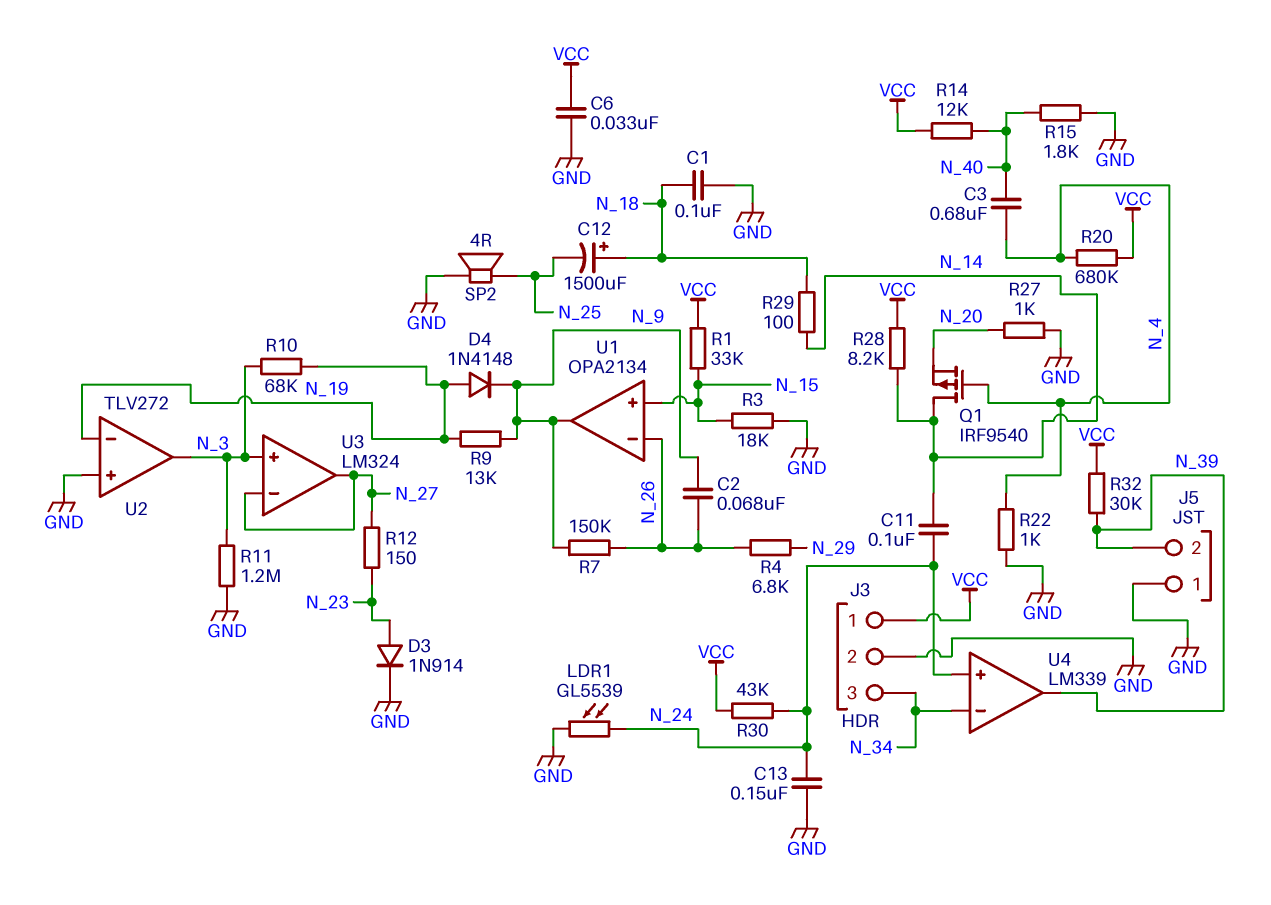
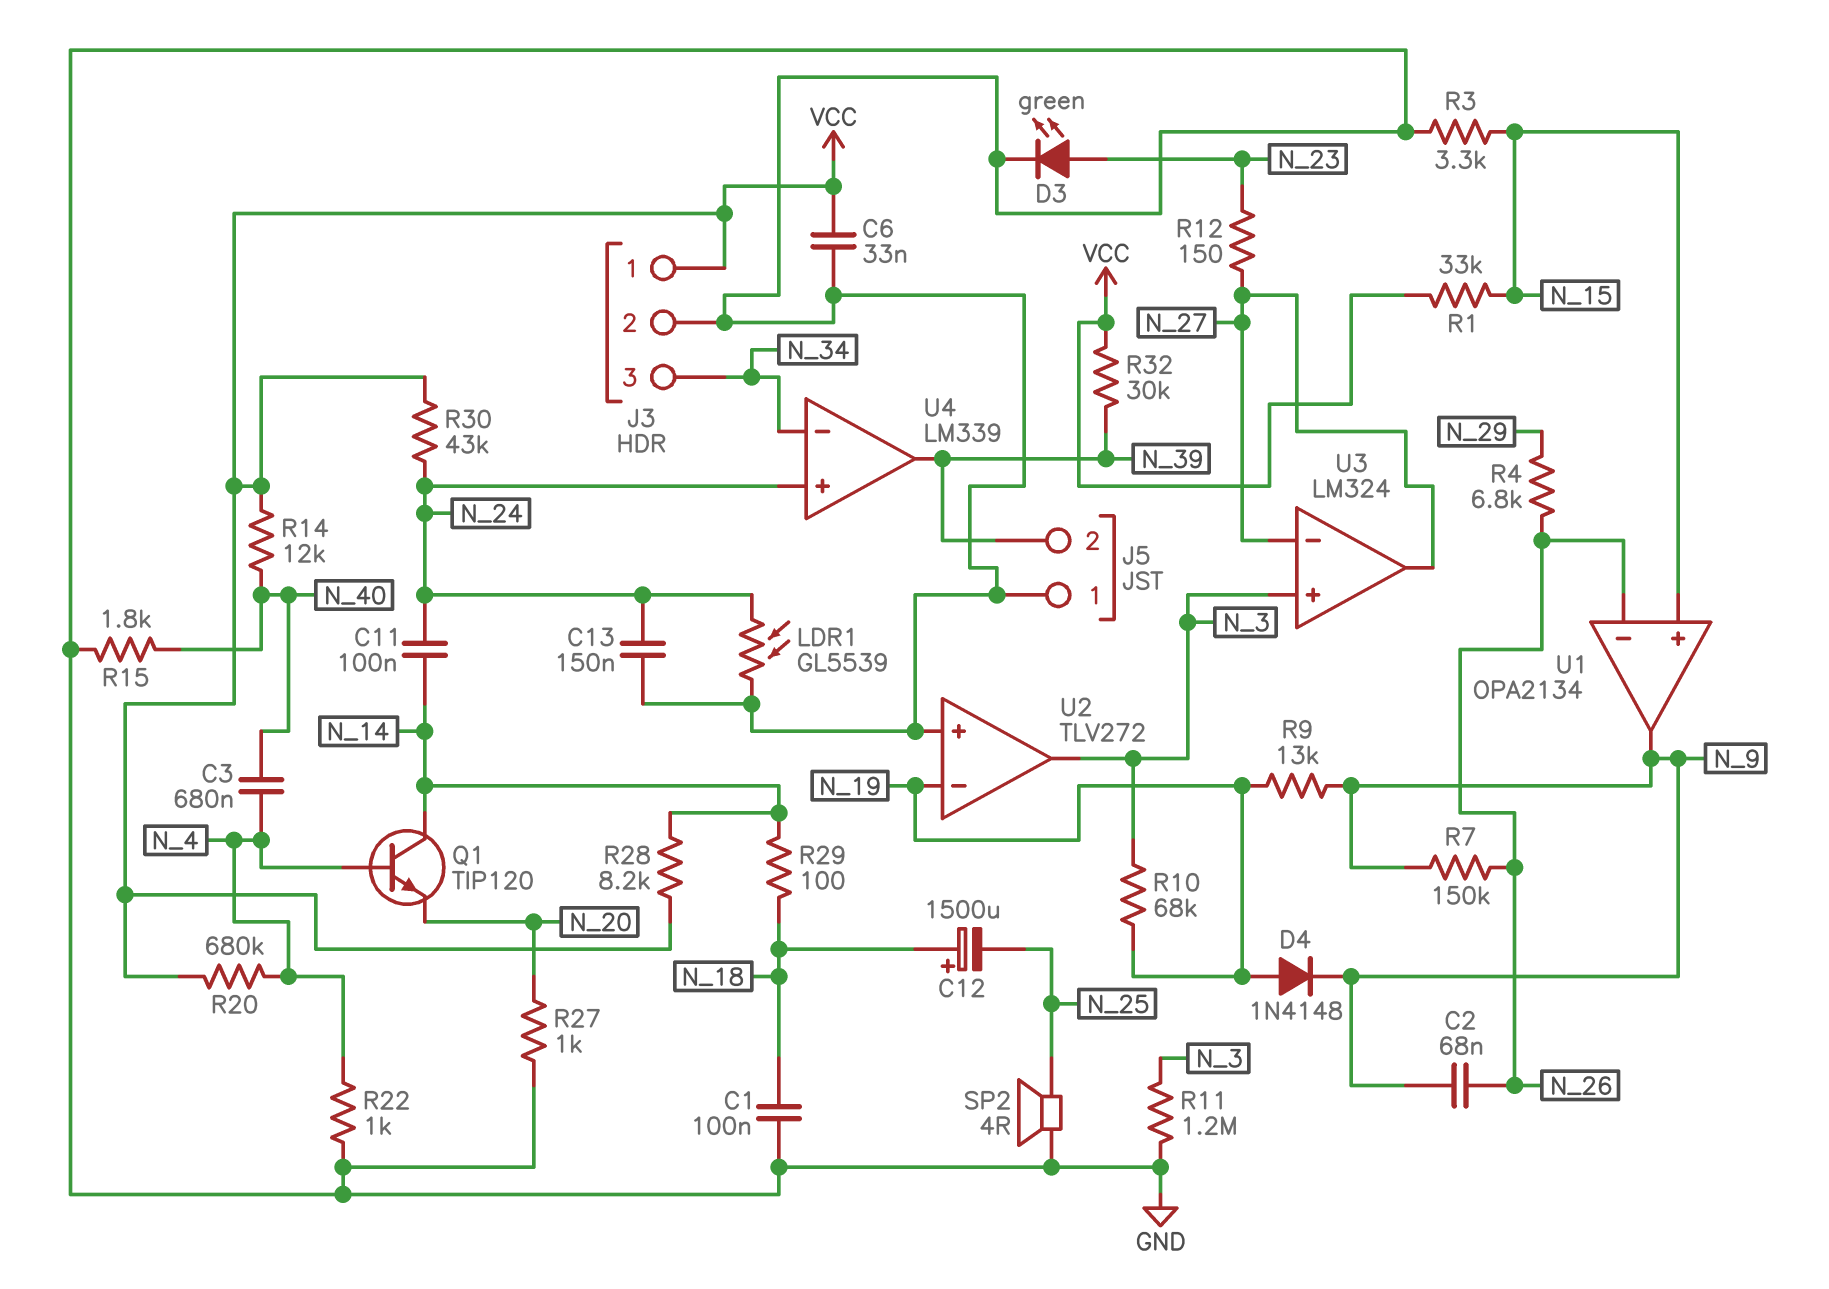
D3: diode 1N914 (A N_23, K GND) -> LED green (A N_23, K GND)
Q1: PMOS IRF9540 (G N_4, D N_14, S N_20) -> NPN TIP120 (B N_4, C N_14, E N_20)
R3: 18k (GND, N_15) -> 3.3k (GND, N_15)

